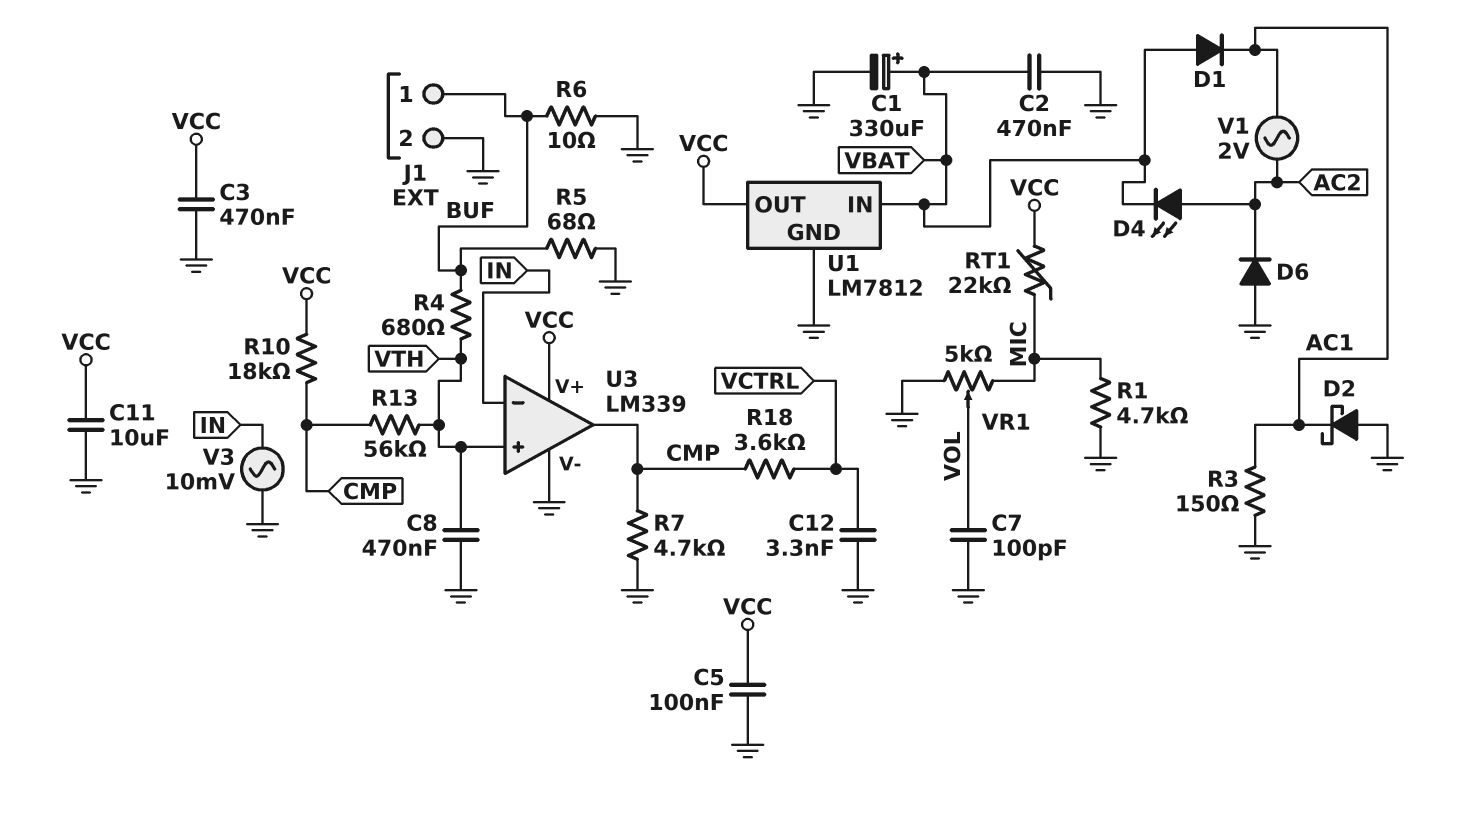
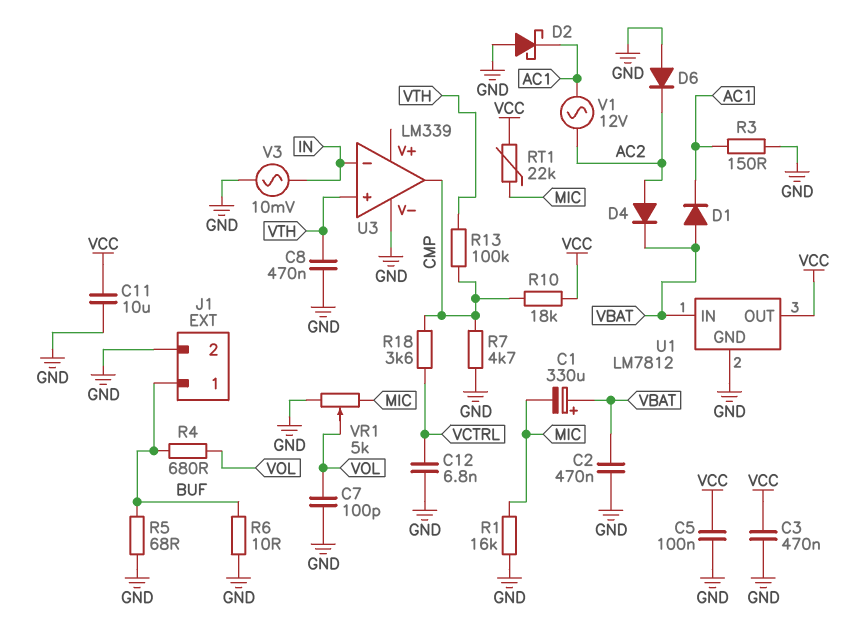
C1: 330uF (plus VBAT, minus GND) -> 330uF (plus VBAT, minus MIC)
C12: 3.3nF (GND, VCTRL) -> 6.8nF (GND, VCTRL)
D4: LED (A AC2, K VBAT) -> diode (A AC2, K VBAT)
R1: 4.7k (GND, MIC) -> 16k (GND, MIC)
R4: 680 (BUF, VTH) -> 680 (BUF, VOL)
R13: 56k (CMP, VTH) -> 100k (CMP, VTH)
U3 pin V+: VCC -> none
V1: AC 2V (AC1, AC2) -> AC 12V (AC1, AC2)

